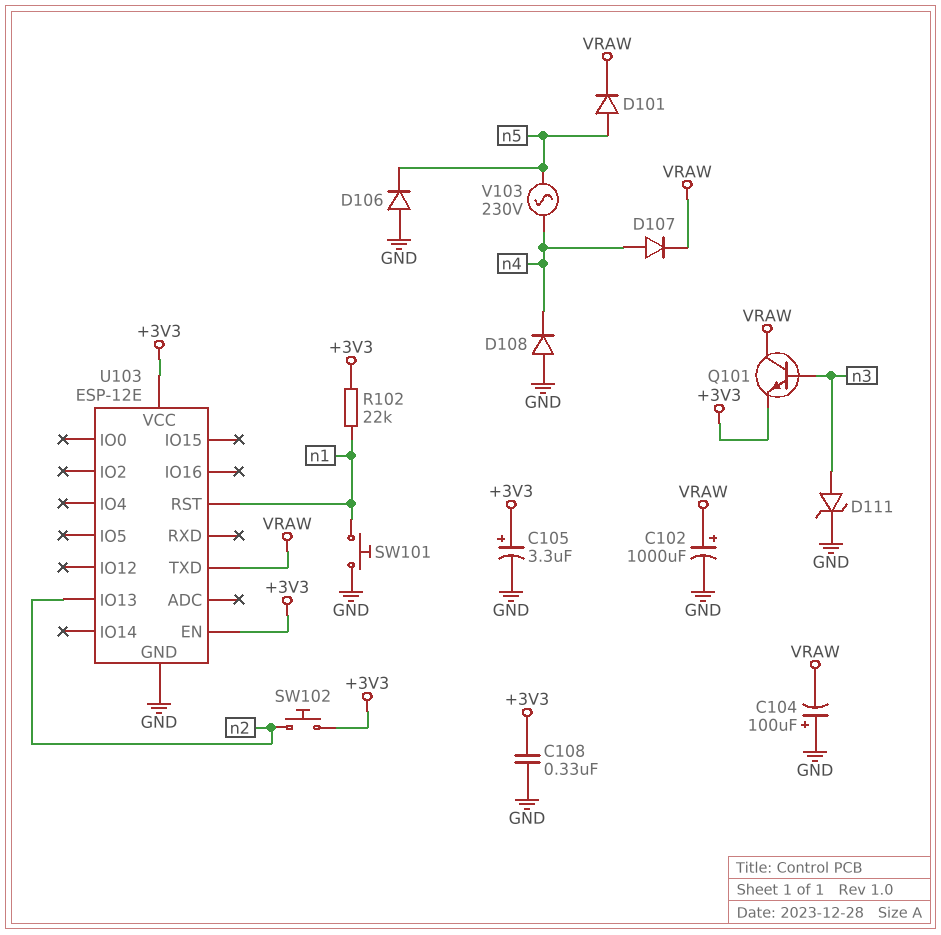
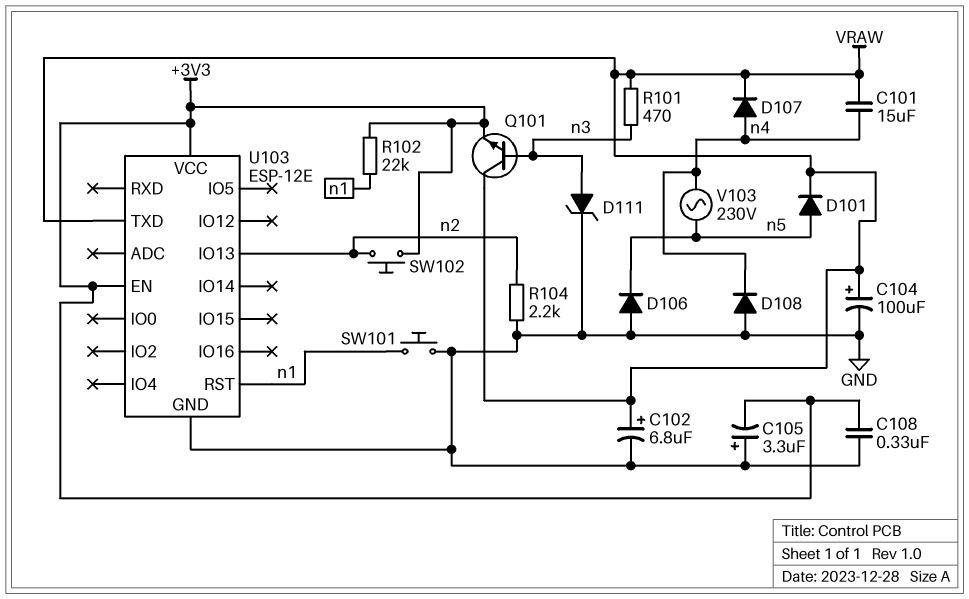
C101: none -> 15uF (VRAW, n4)
C102: 1000uF (plus VRAW, minus GND) -> 6.8uF (plus VRAW, minus GND)
C104: 100uF (plus GND, minus VRAW) -> 100uF (plus VRAW, minus GND)
C105: 3.3uF (plus +3V3, minus GND) -> 3.3uF (plus GND, minus +3V3)
R101: none -> 470 (VRAW, n3)
R104: none -> 2.2k (GND, n2)

